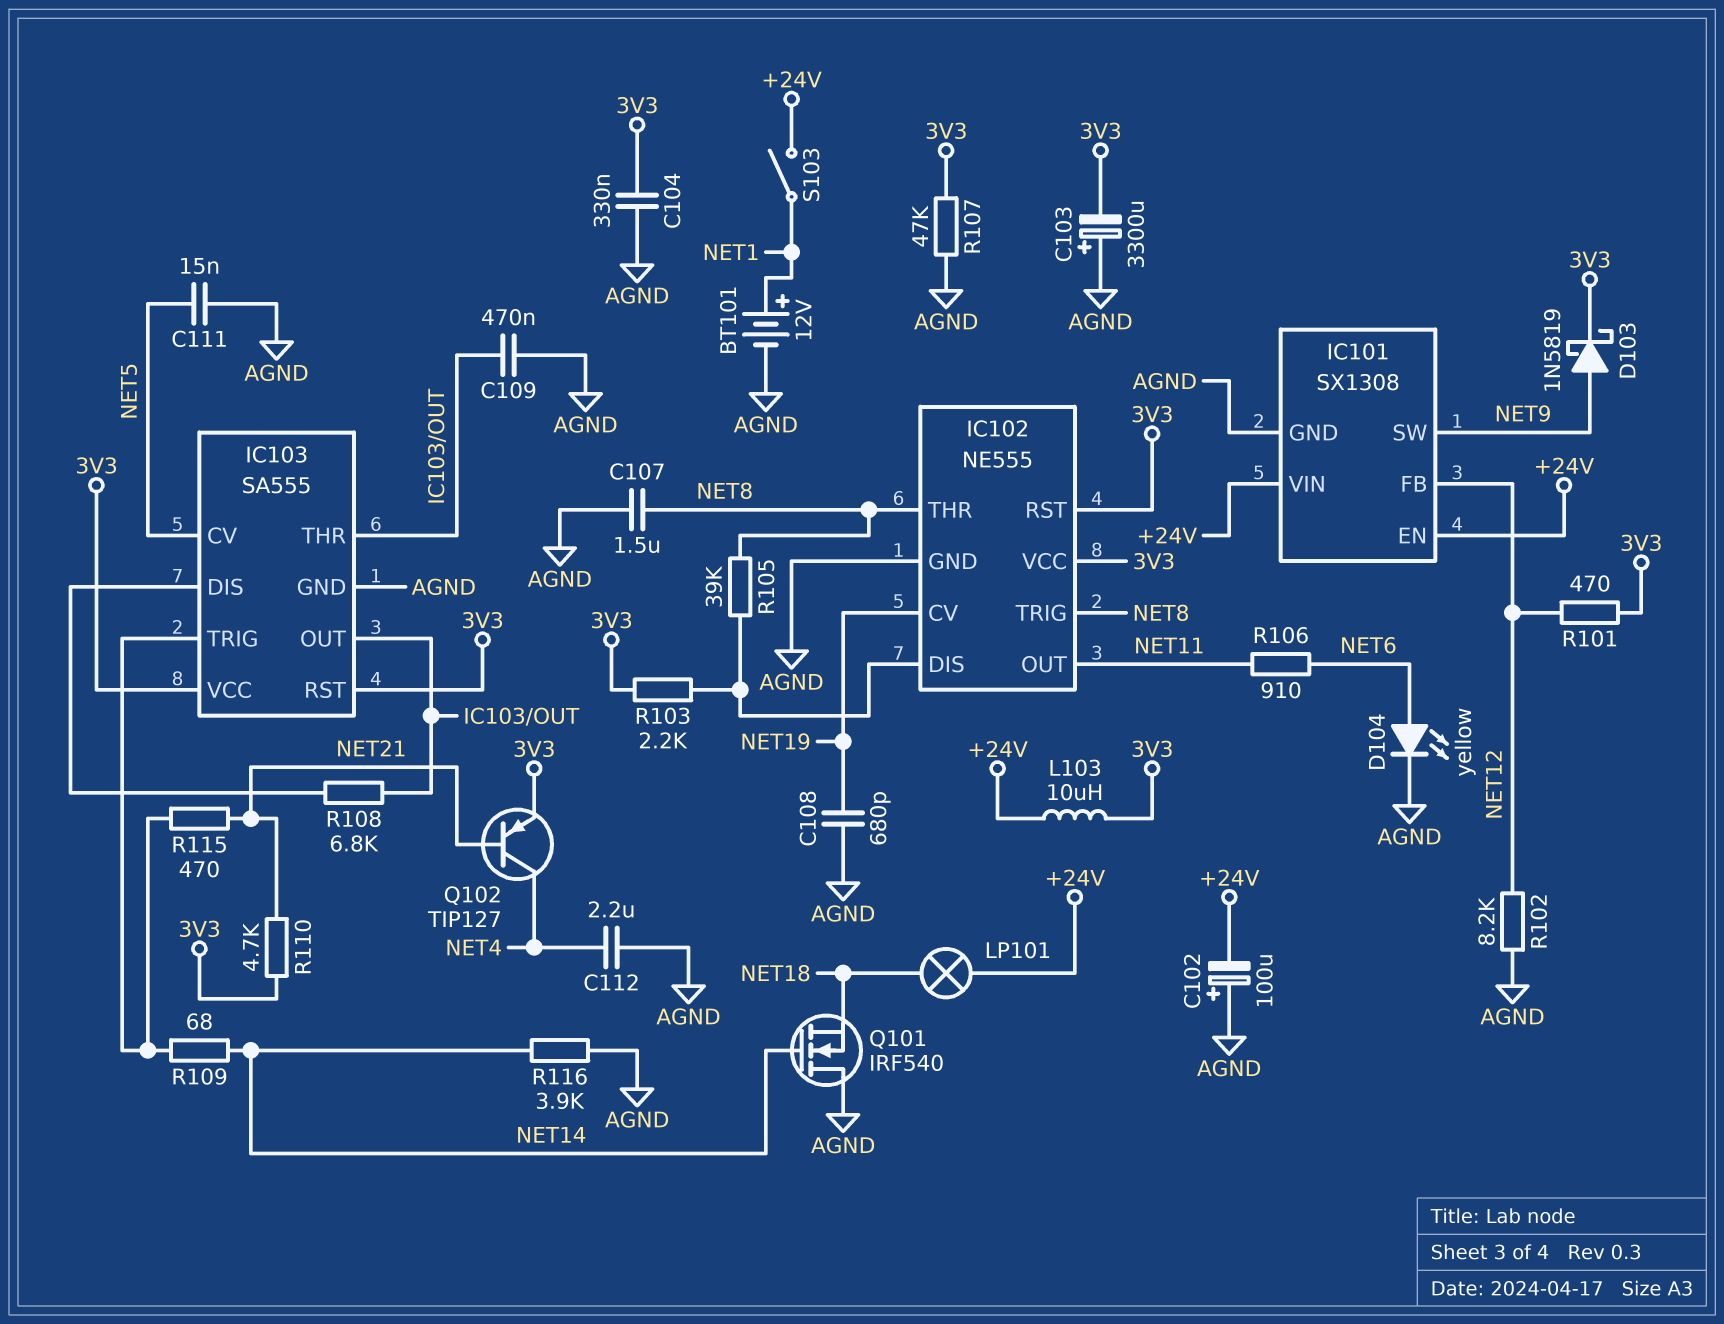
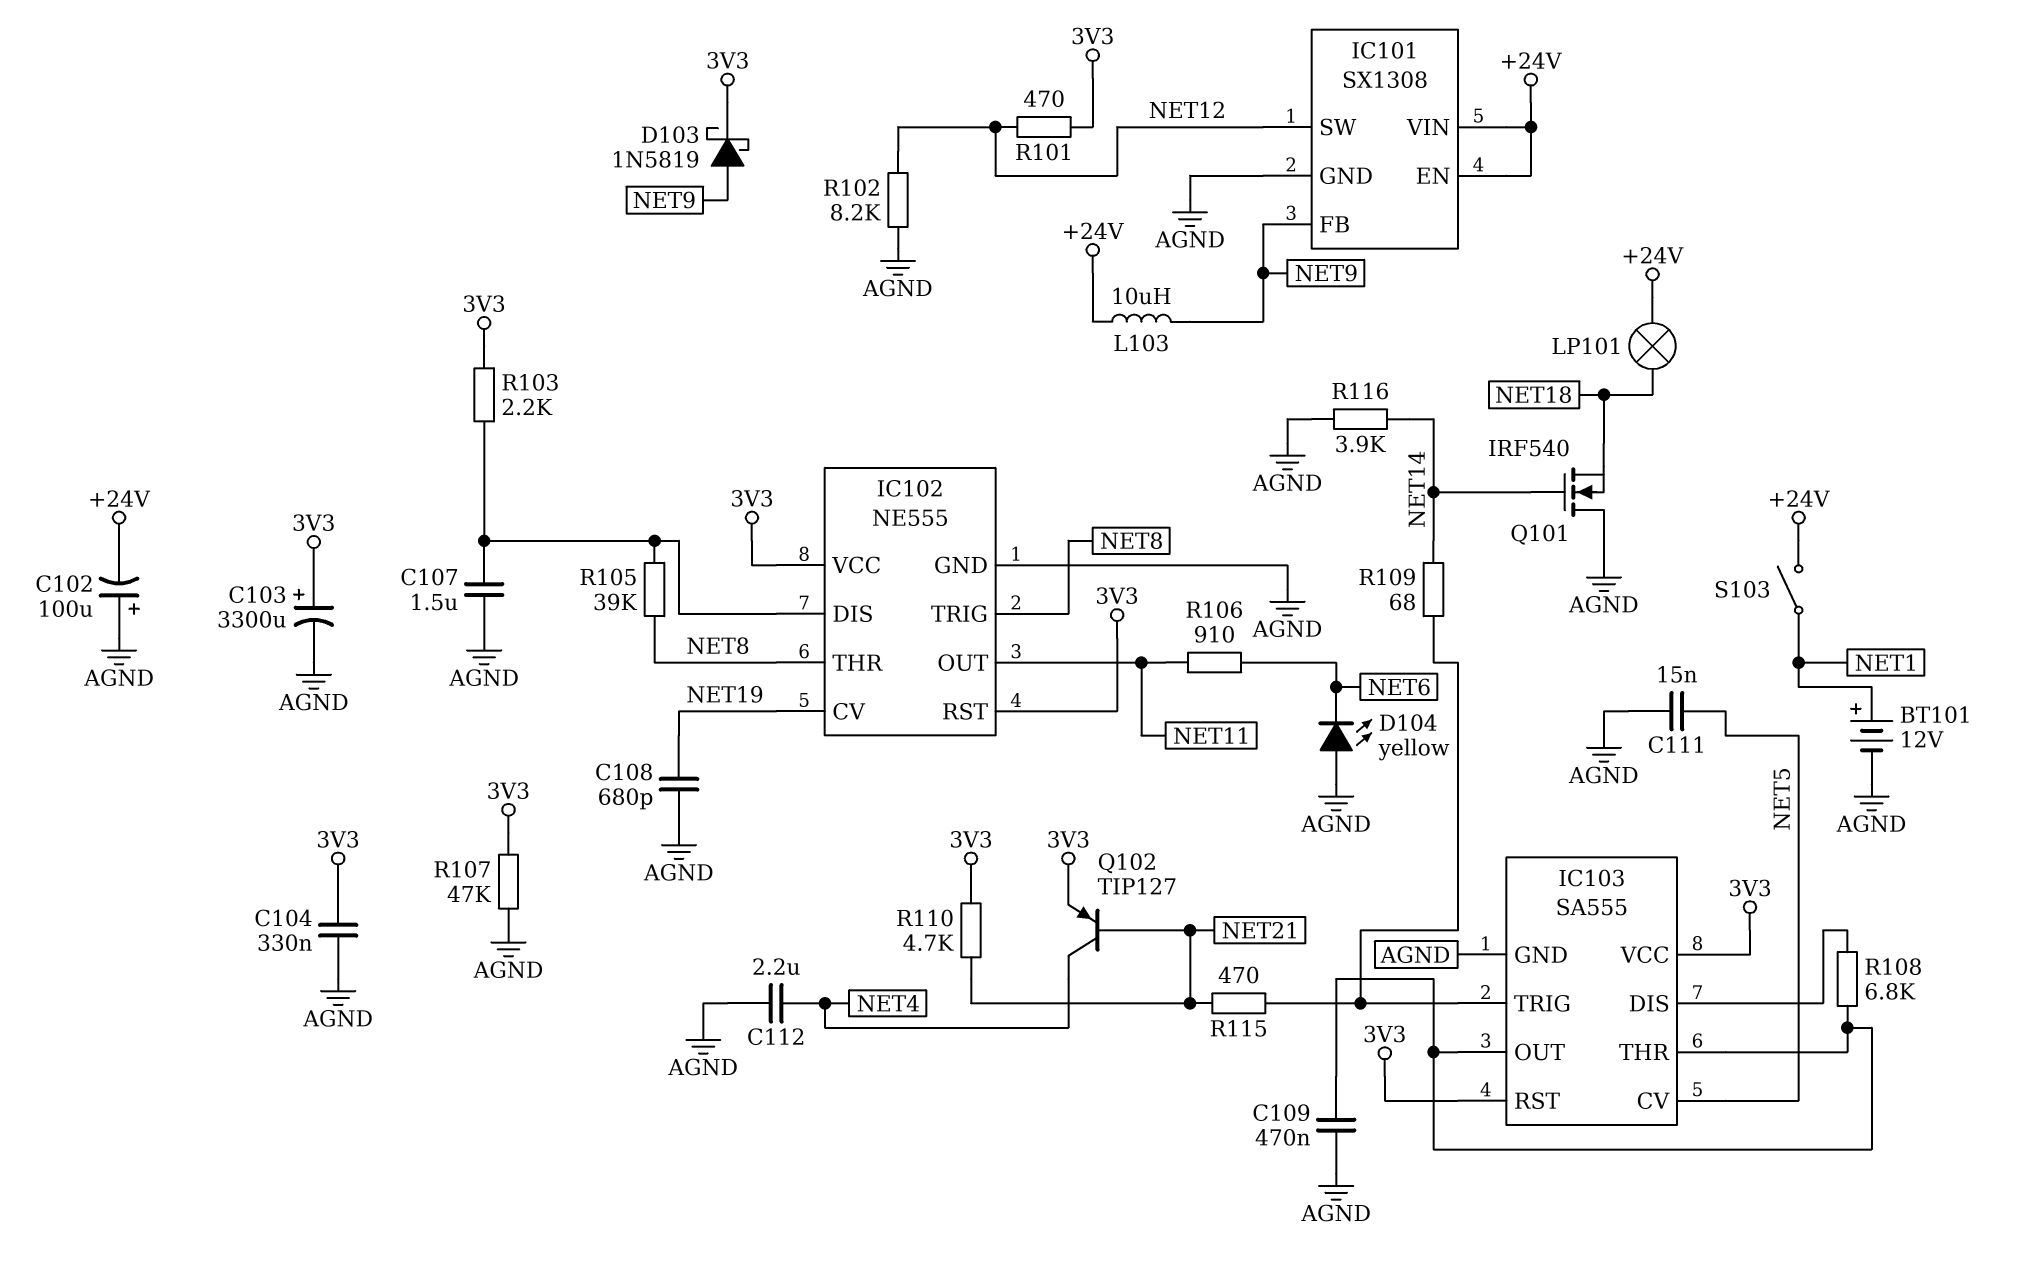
C103: 3300uF (plus AGND, minus 3V3) -> 3300uF (plus 3V3, minus AGND)
C107: 1.5uF (AGND, NET8) -> 1.5uF (AGND, IC102/DIS)
D104: LED yellow (A NET6, K AGND) -> LED yellow (A AGND, K NET6)
IC101 pin FB: NET12 -> NET9
IC101 pin SW: NET9 -> NET12
L103: 10uH (+24V, 3V3) -> 10uH (+24V, NET9)

